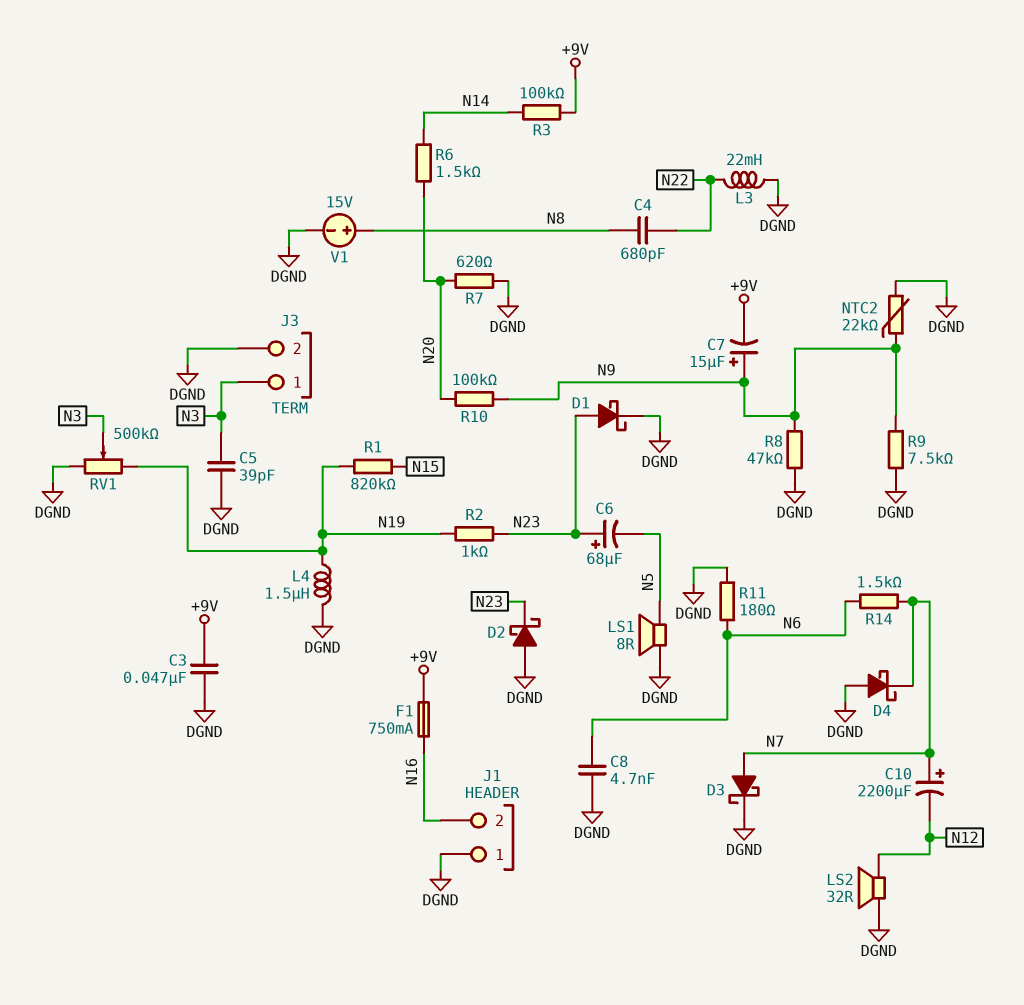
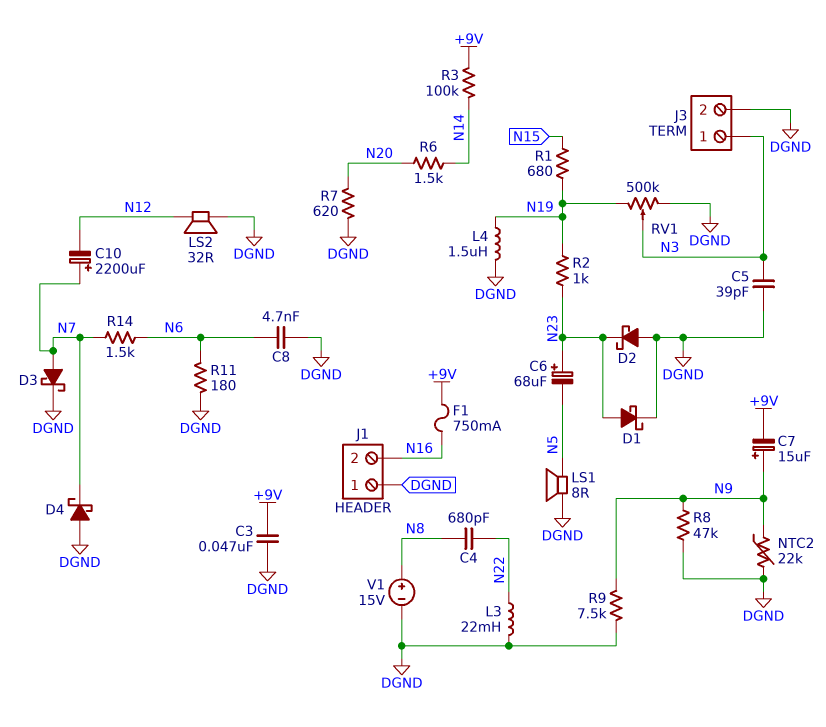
R1: 820k (N15, N19) -> 680 (N15, N19)
R10: 100k (N9, N20) -> none

